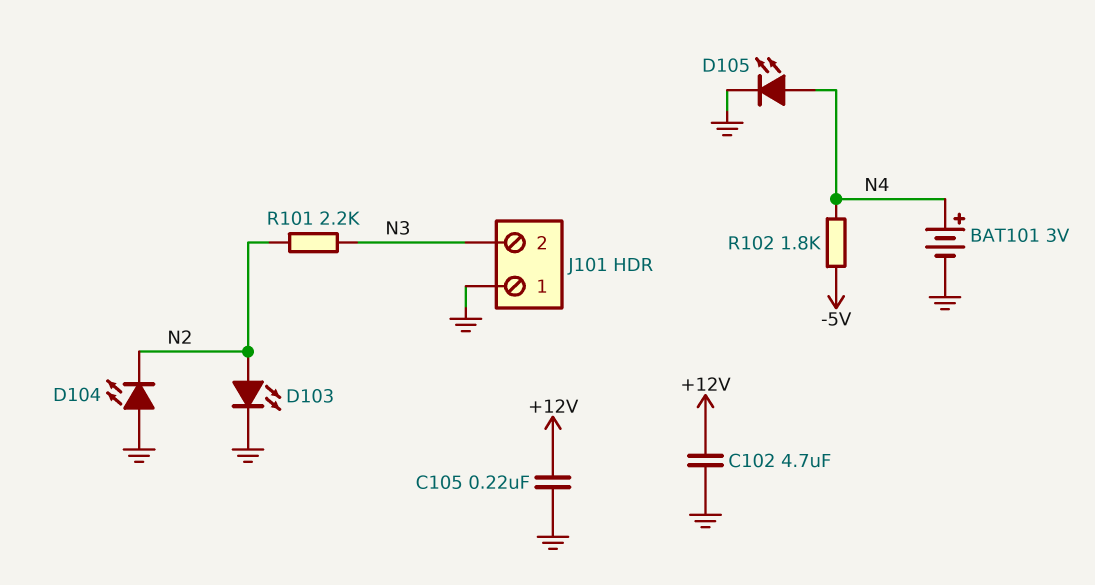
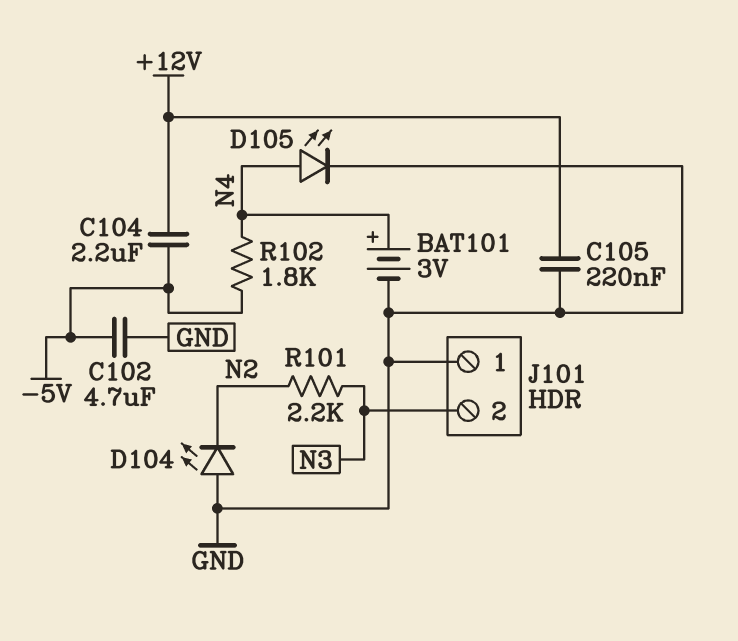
C102: 4.7uF (+12V, GND) -> 4.7uF (-5V, GND)
C104: none -> 2.2uF (+12V, -5V)
D103: LED (A N2, K GND) -> none

